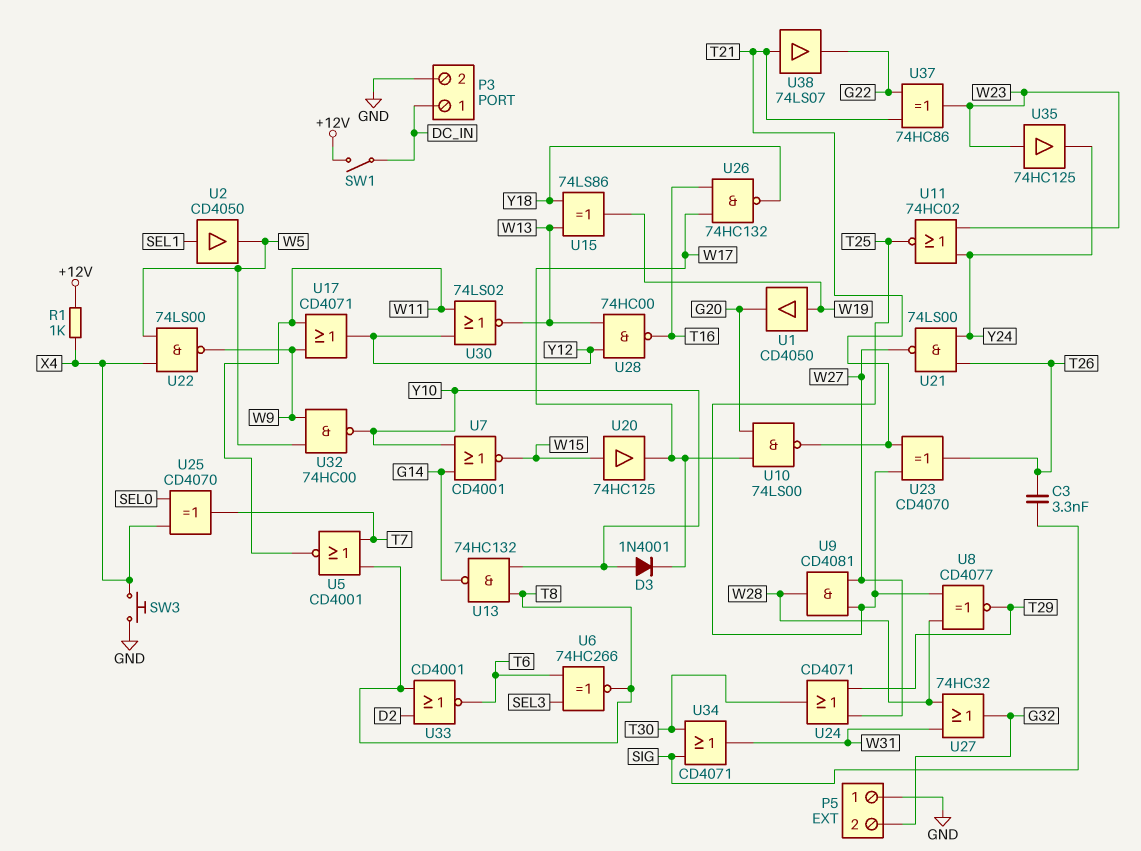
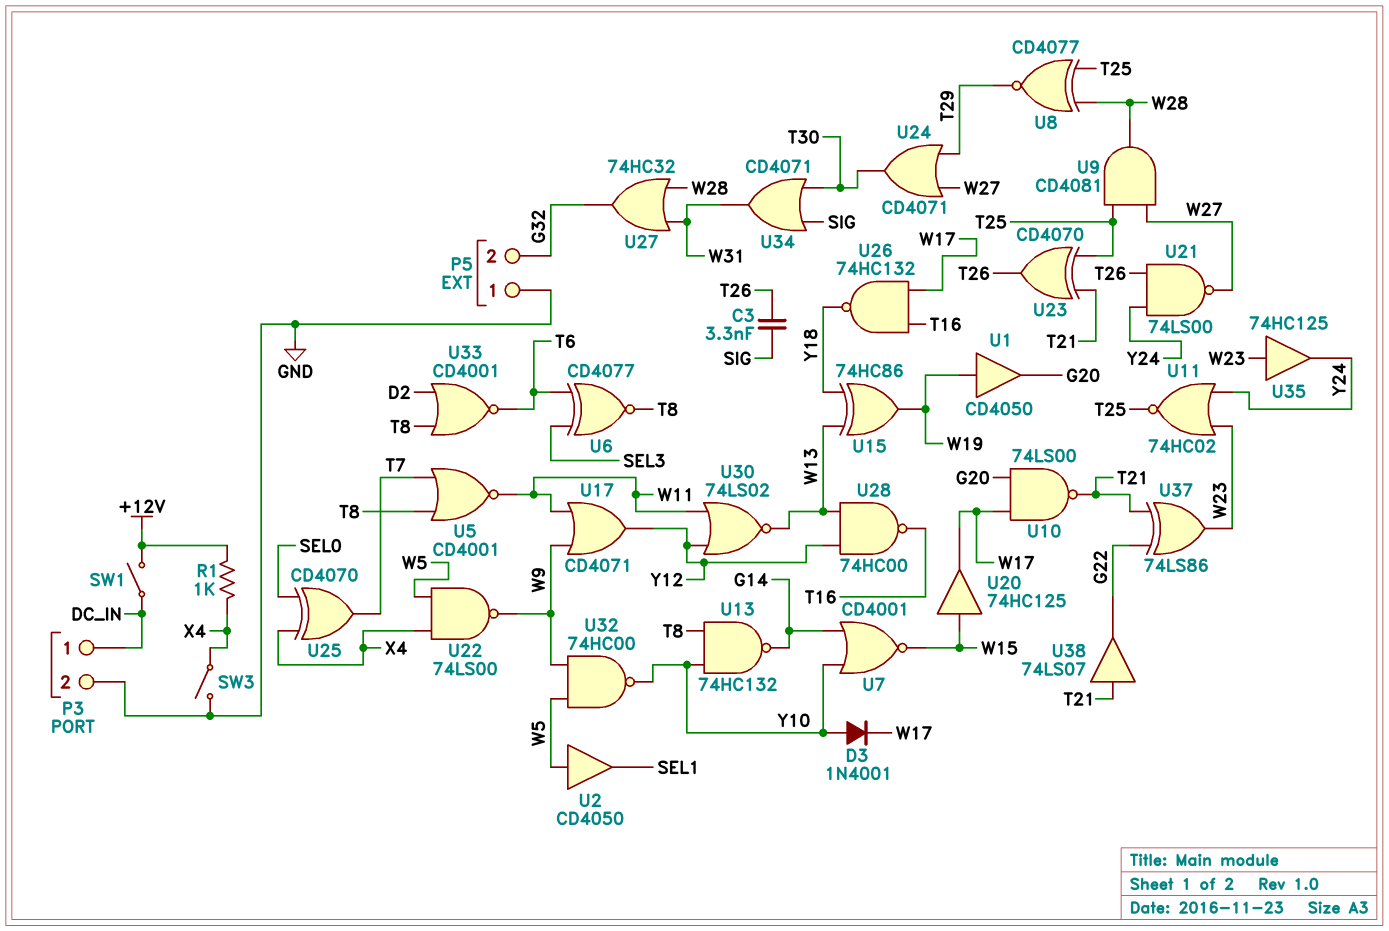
SW3: button (GND, X4) -> switch (GND, X4)
U2: buffer CD4050 (in SEL1, out W5) -> buffer CD4050 (in W5, out SEL1)
U6: XNOR 74HC266 (in SEL3, in T6, out T8) -> XNOR CD4077 (in SEL3, in T6, out T8)
U15: XOR 74LS86 (in W13, in Y18, out W19) -> XOR 74HC86 (in W13, in Y18, out W19)
U37: XOR 74HC86 (in G22, in T21, out W23) -> XOR 74LS86 (in G22, in T21, out W23)

